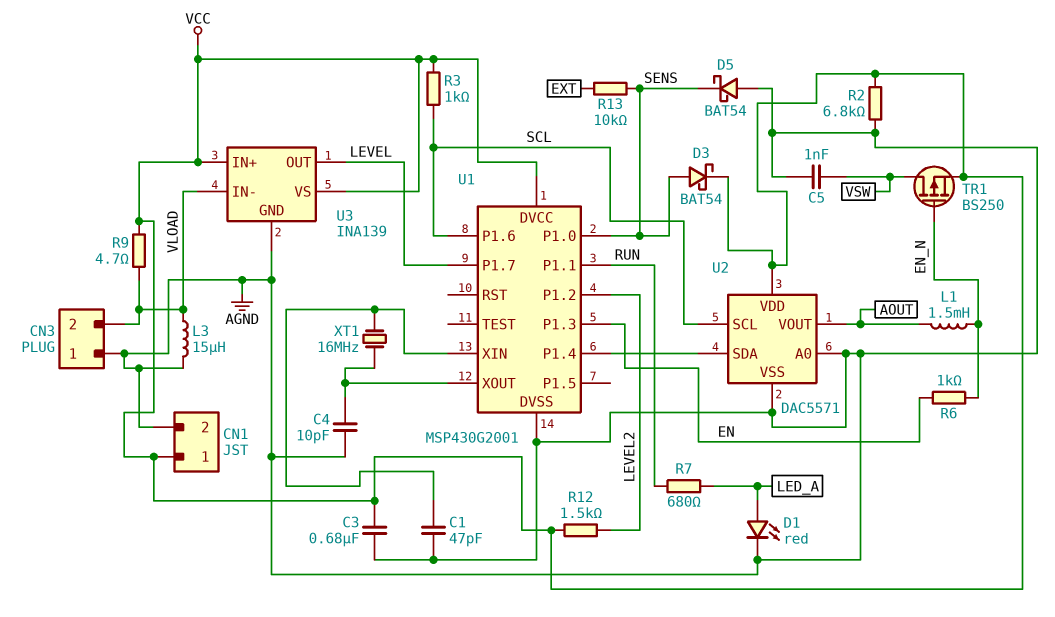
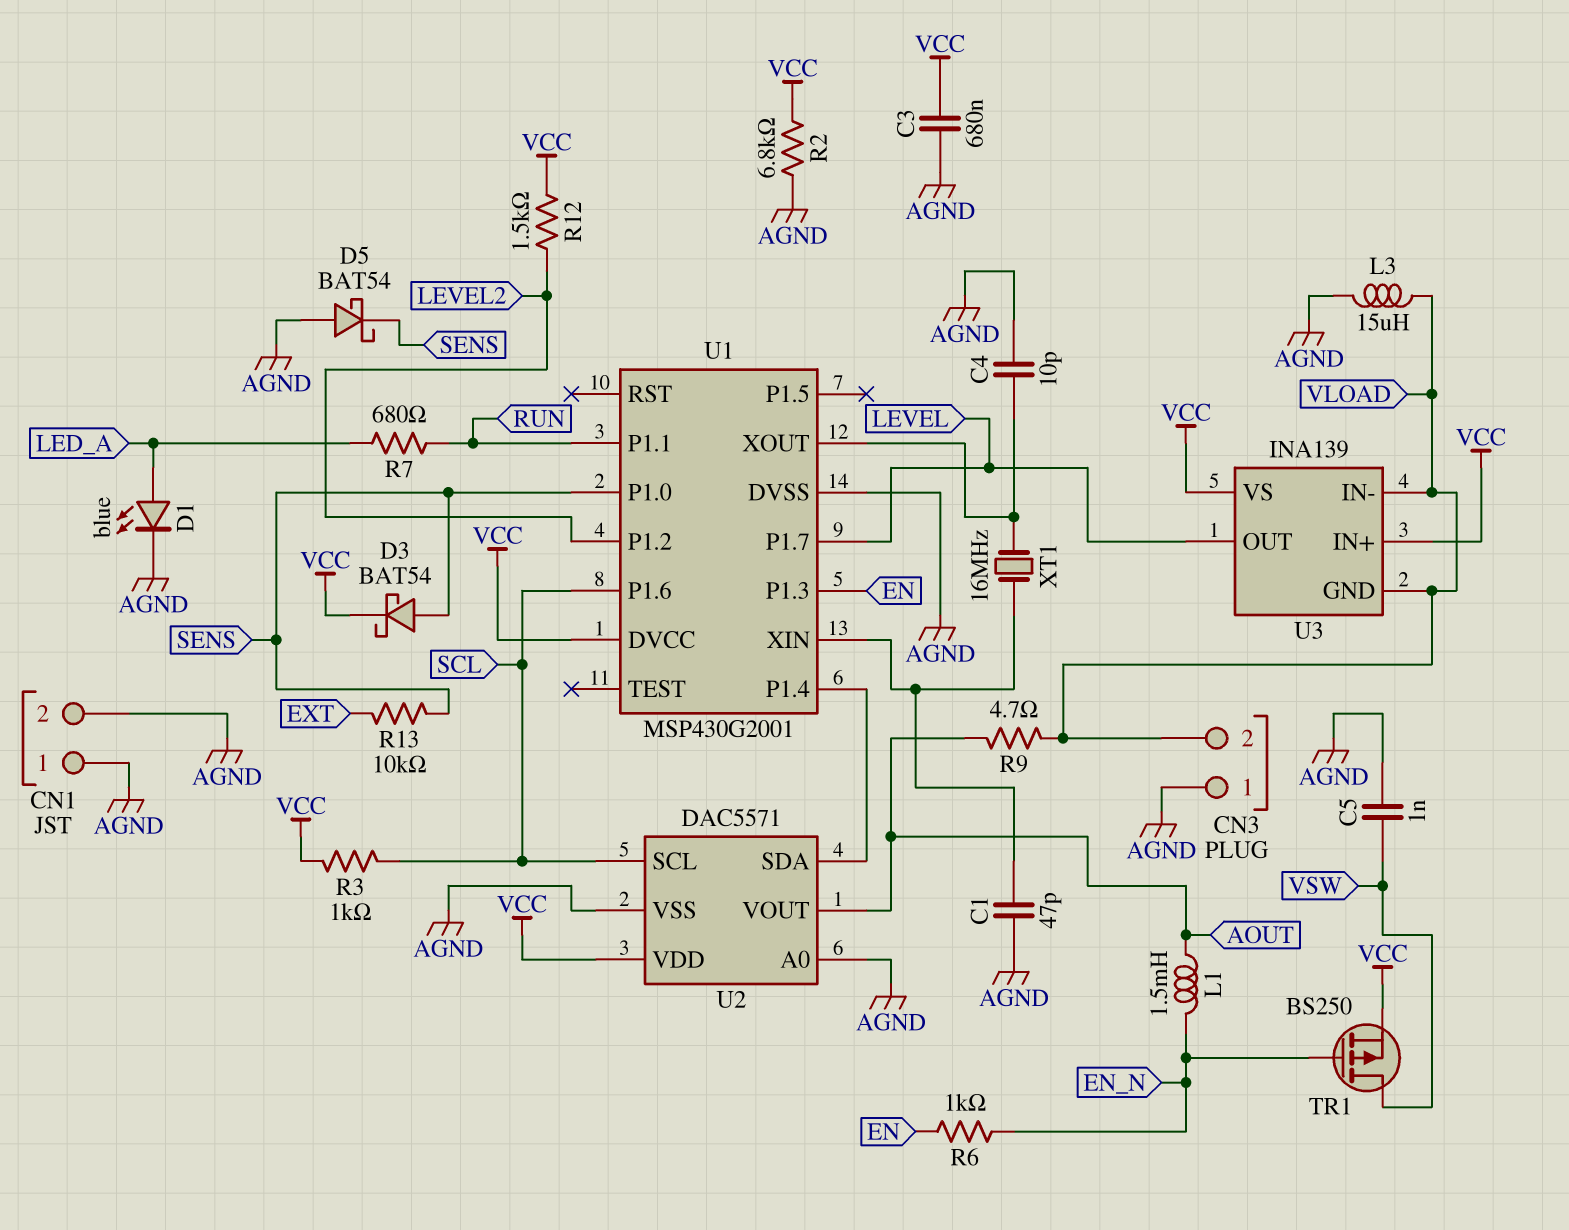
CN1 pin 1: VCC -> AGND
D1: LED red (A LED_A, K AGND) -> LED blue (A LED_A, K AGND)
R9: 4.7 (VCC, VLOAD) -> 4.7 (AOUT, VLOAD)
U3 pin GND: AGND -> VLOAD

